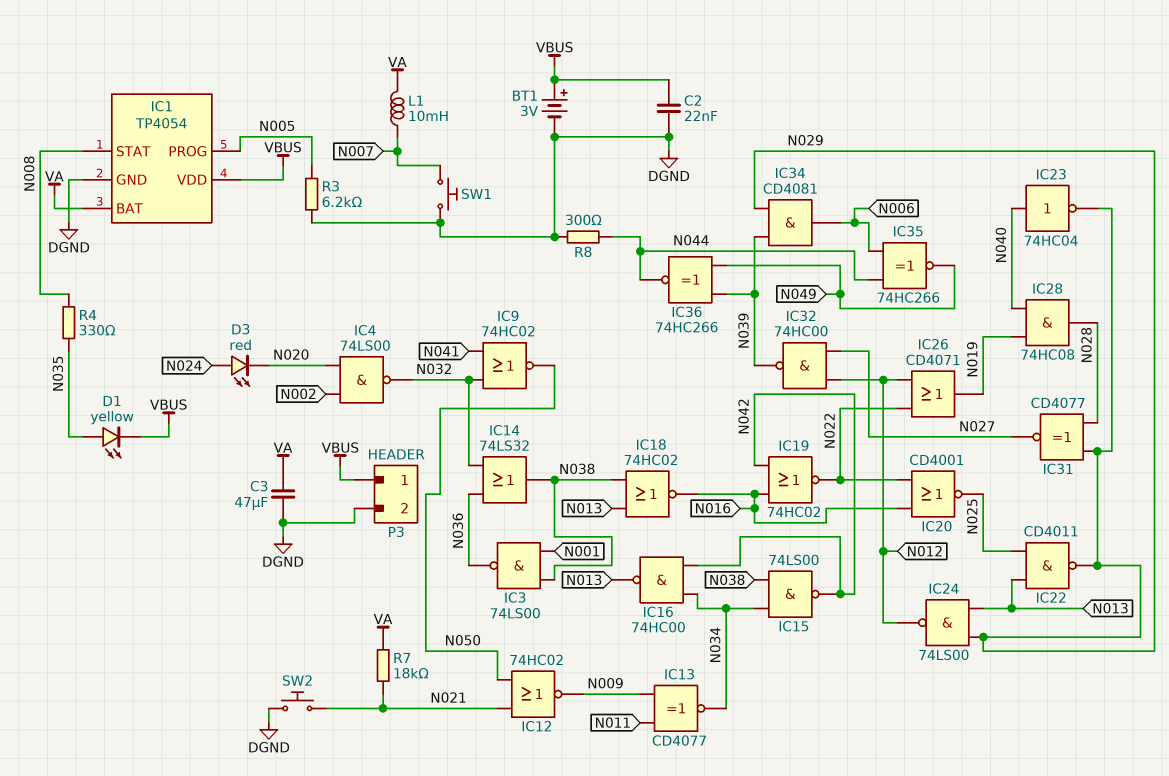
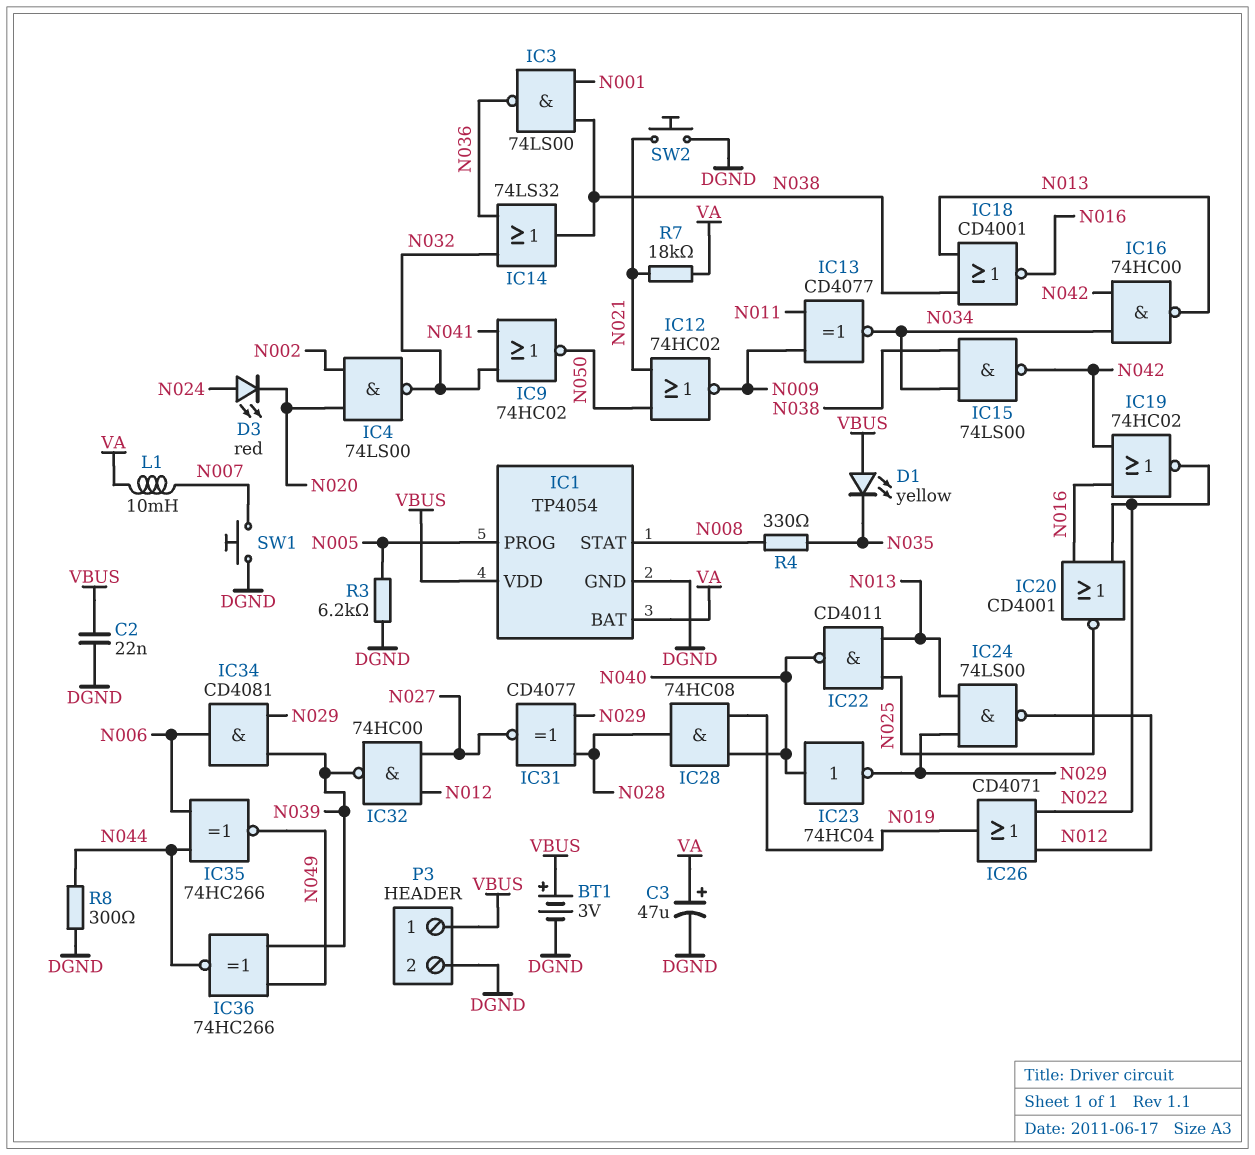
C3: 47uF (DGND, VA) -> 47uF (plus VA, minus DGND)
D1: LED yellow (A N035, K VBUS) -> LED yellow (A VBUS, K N035)
IC18: NOR 74HC02 (in N013, in N038, out N016) -> NOR CD4001 (in N013, in N038, out N016)
IC22: NAND CD4011 (in N013, in N025, out N029) -> NAND CD4011 (in N013, in N025, out N040)

